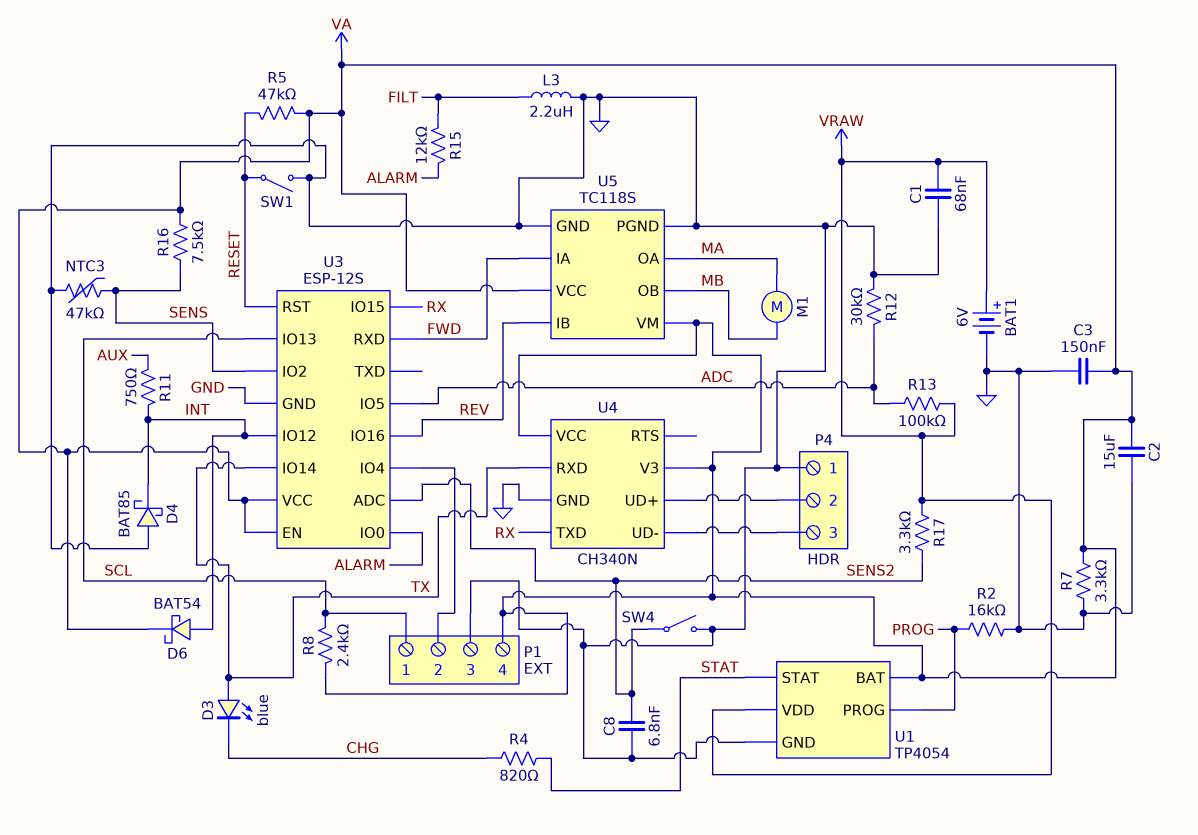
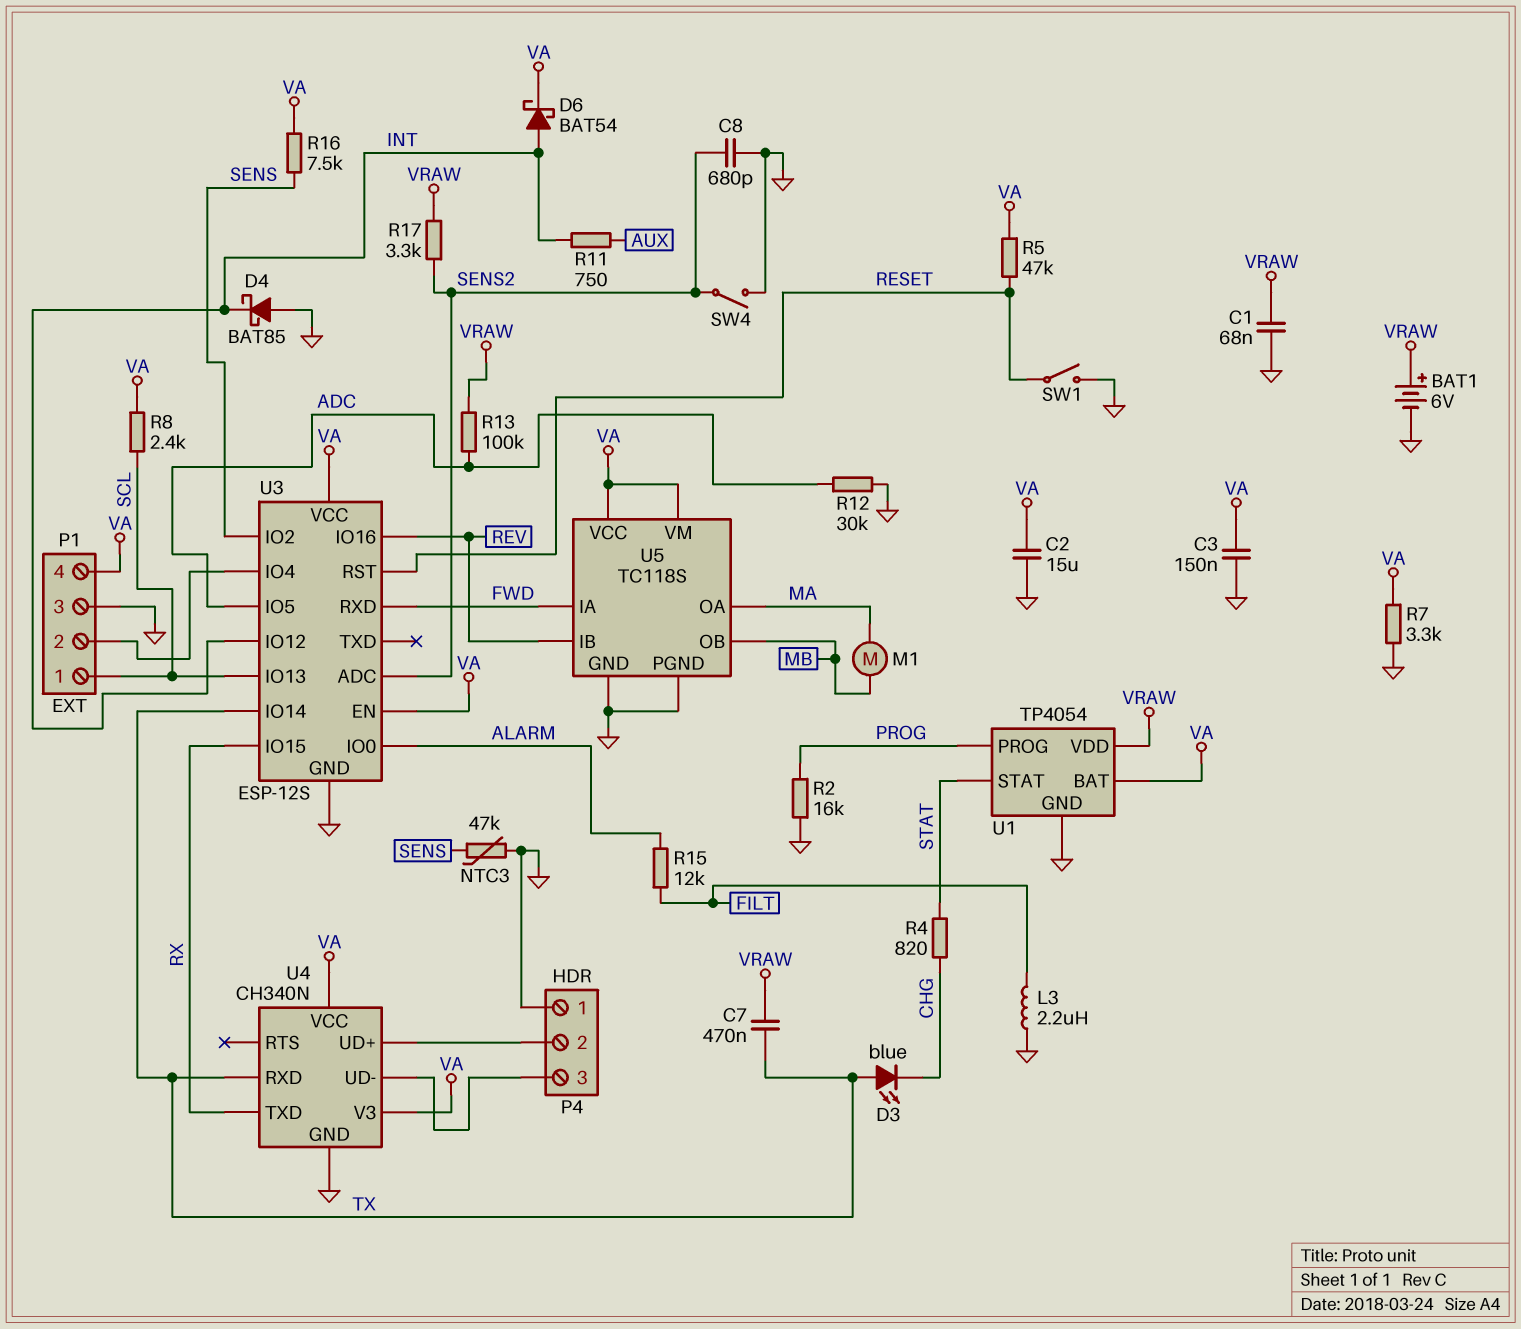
C7: none -> 470nF (TX, VRAW)
C8: 6.8nF (GND, SENS2) -> 680pF (GND, SENS2)

